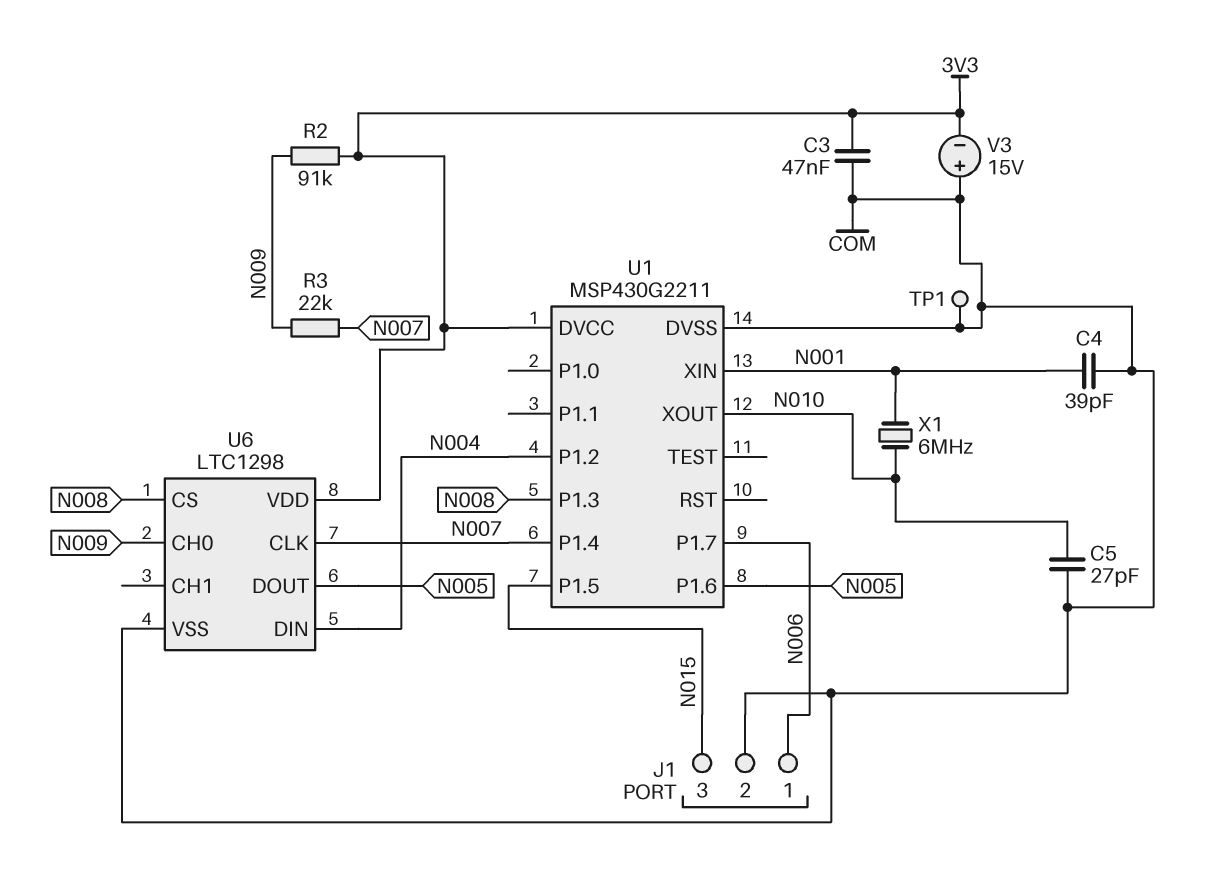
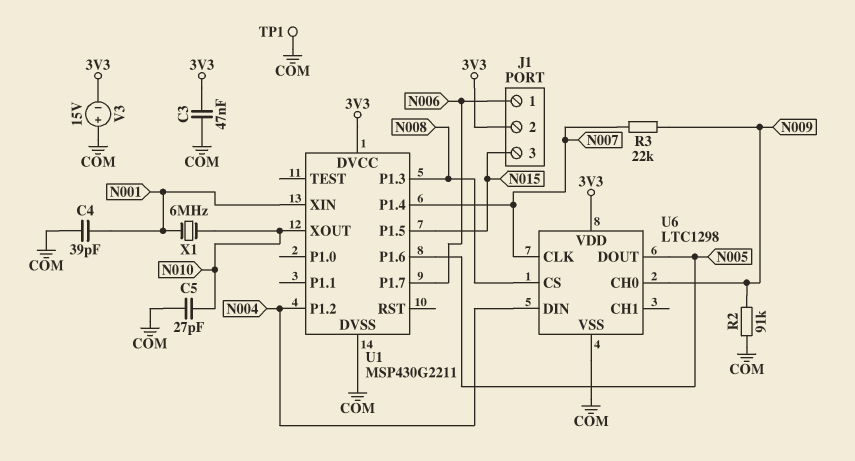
J1 pin 2: COM -> 3V3
R2: 91k (3V3, N009) -> 91k (COM, N009)

